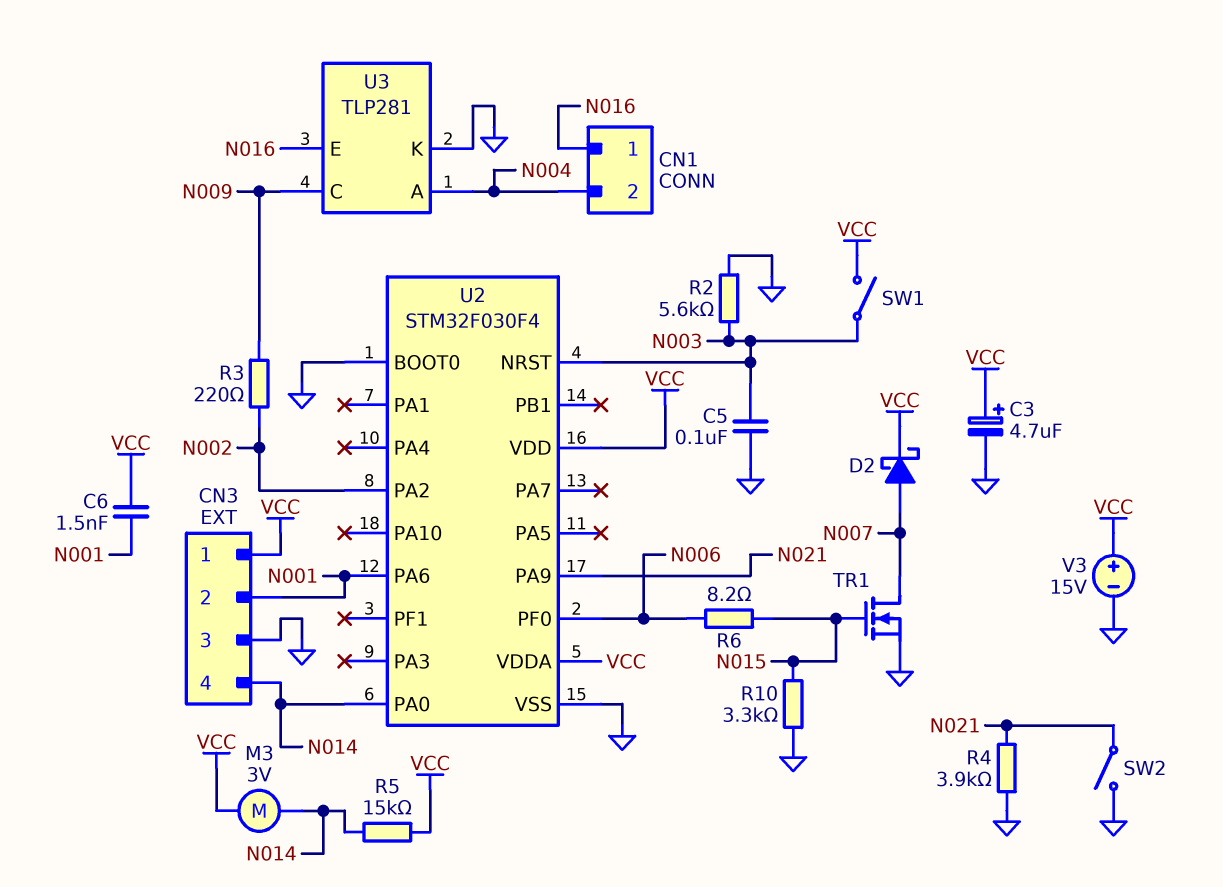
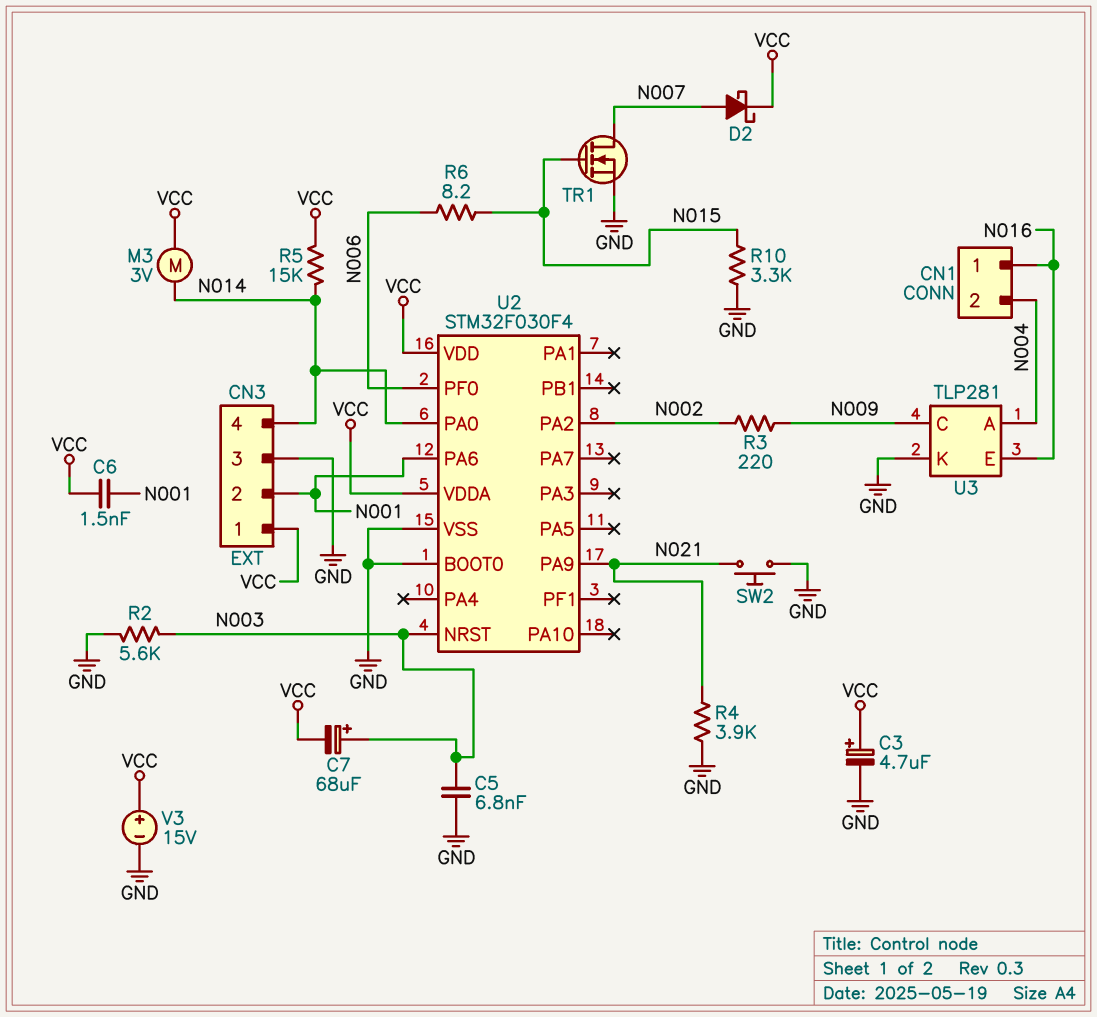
C5: 100nF (GND, N003) -> 6.8nF (GND, N003)
C7: none -> 68uF (plus N003, minus VCC)
SW1: switch (N003, VCC) -> none
SW2: switch (GND, N021) -> button (GND, N021)

